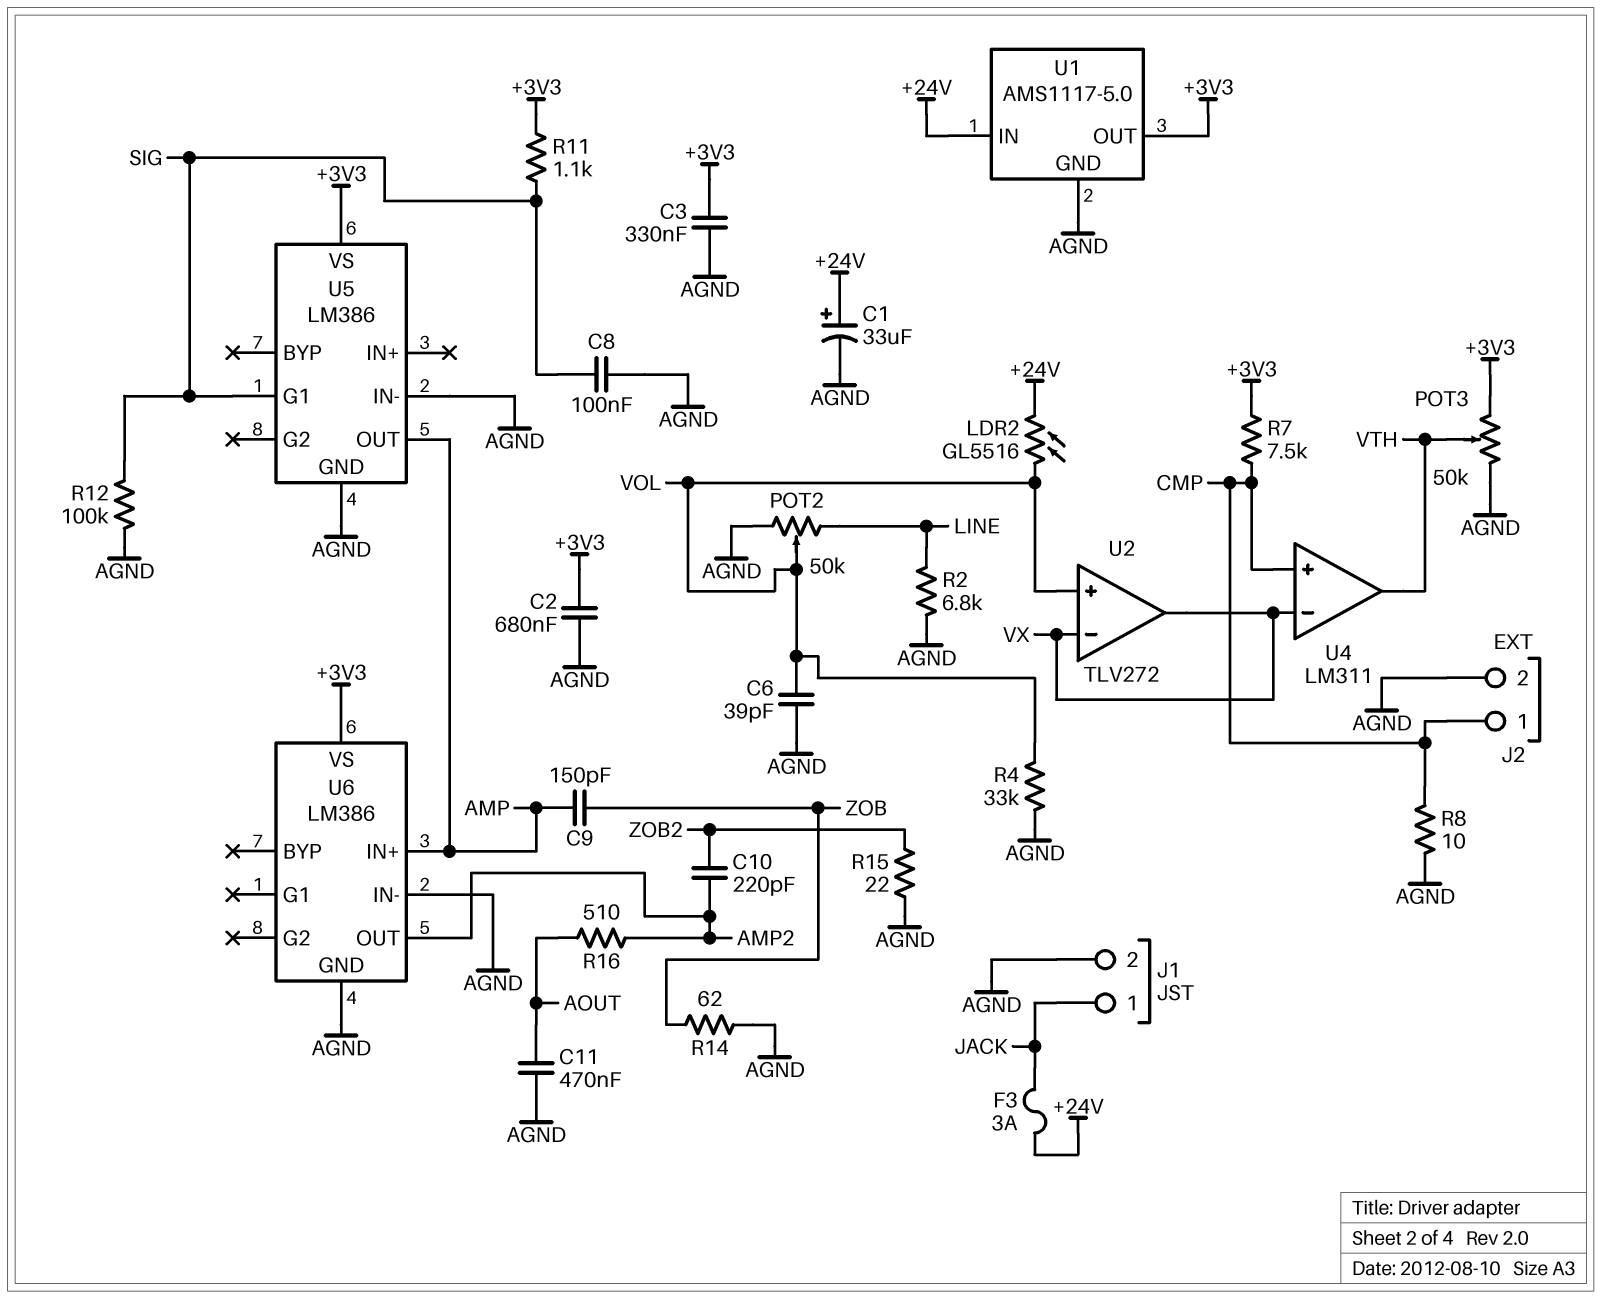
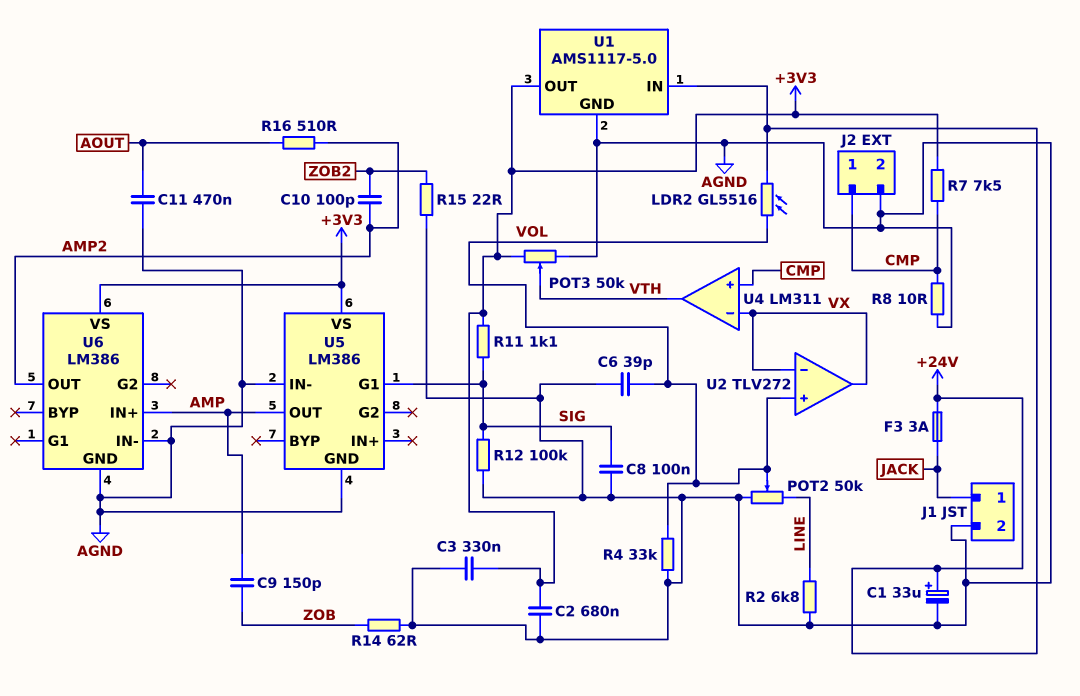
C10: 220pF (AMP2, ZOB2) -> 100pF (AMP2, ZOB2)

